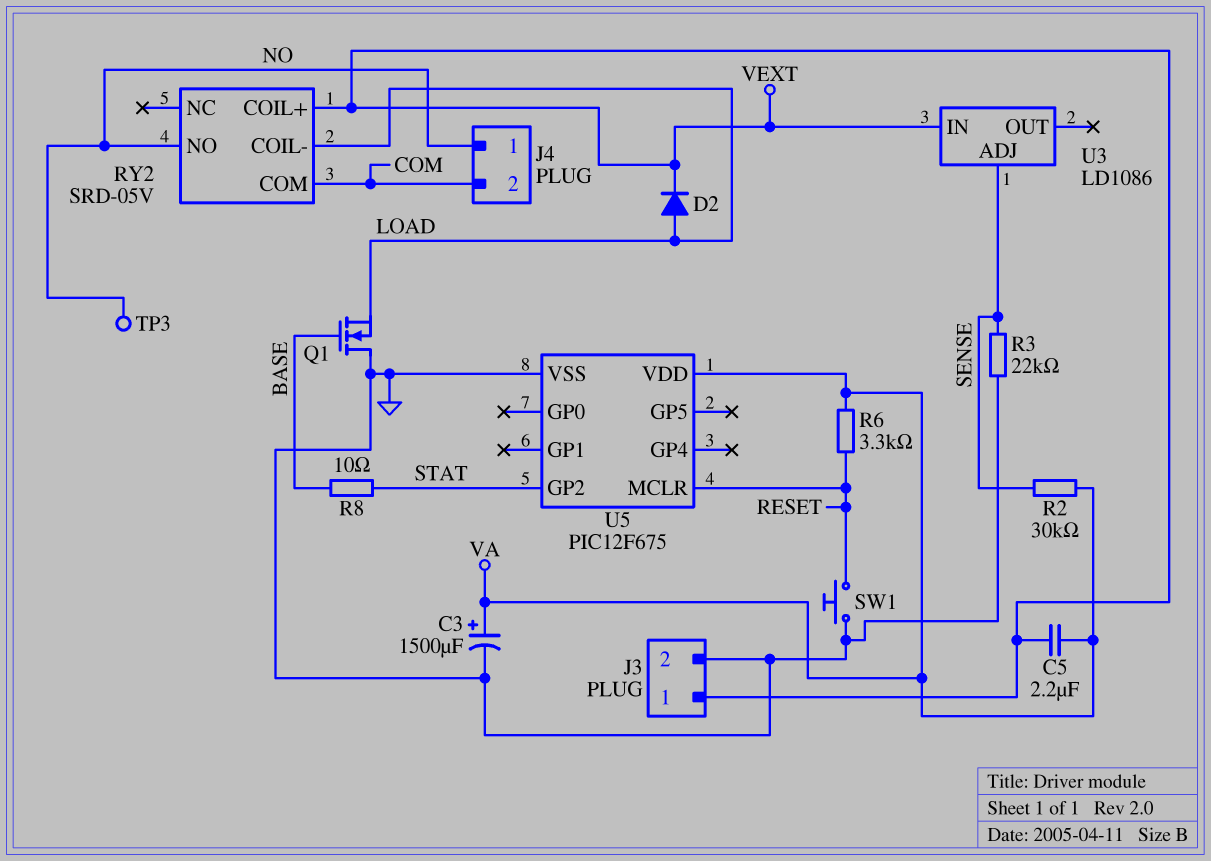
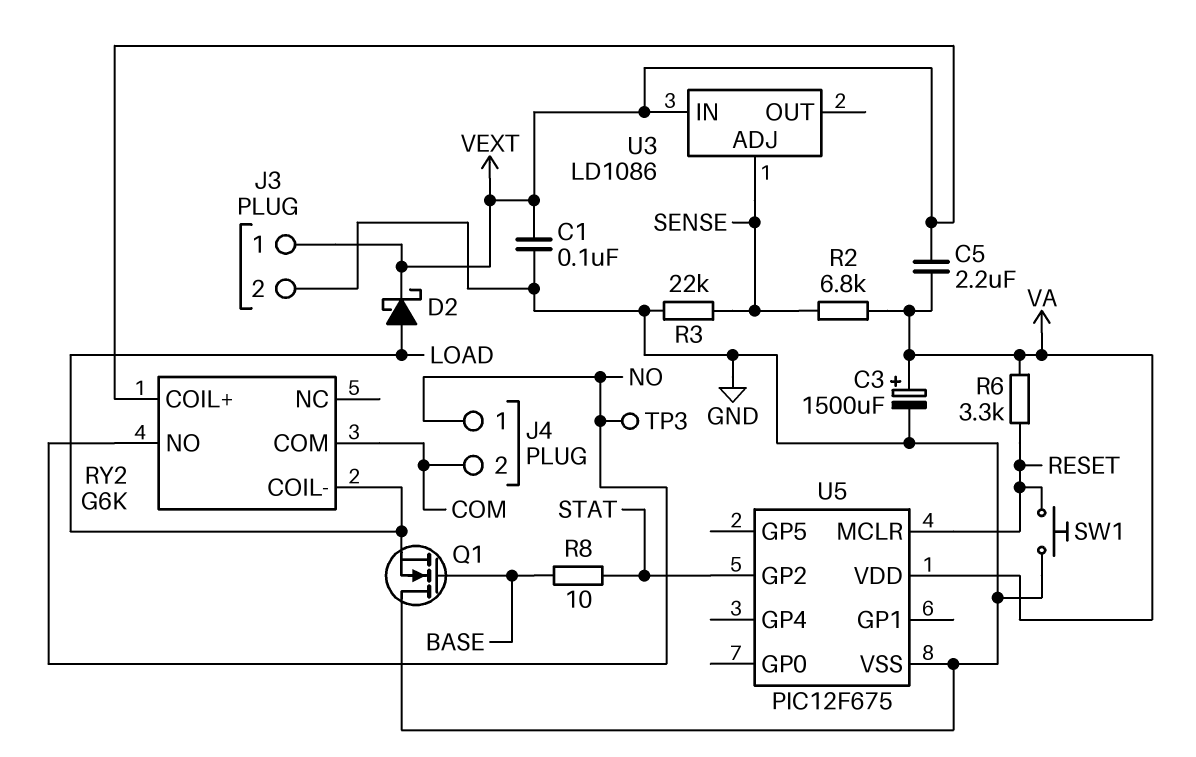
C1: none -> 100nF (GND, VEXT)
D2: diode (A LOAD, K VEXT) -> schottky (A LOAD, K VEXT)
R2: 30k (SENSE, VA) -> 6.8k (SENSE, VA)
RY2: SRD-05V -> G6K

